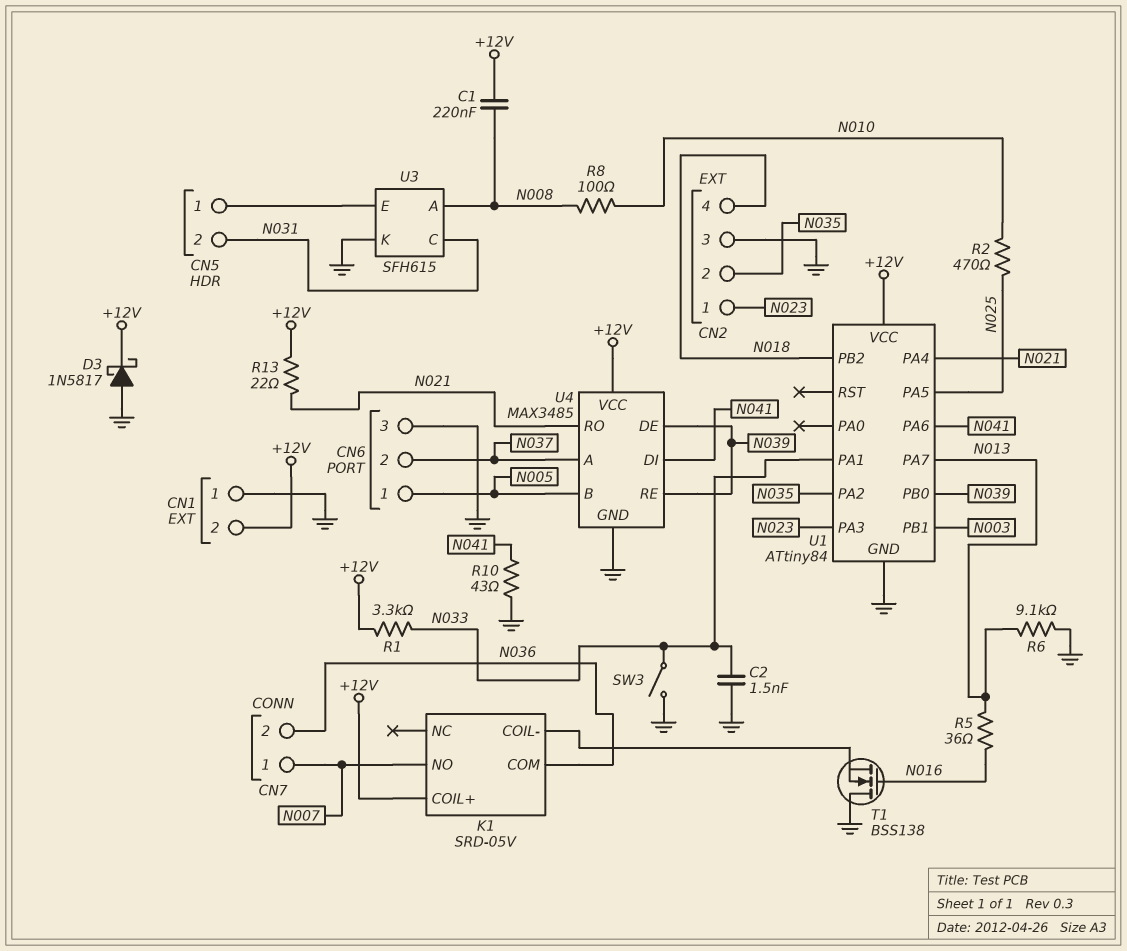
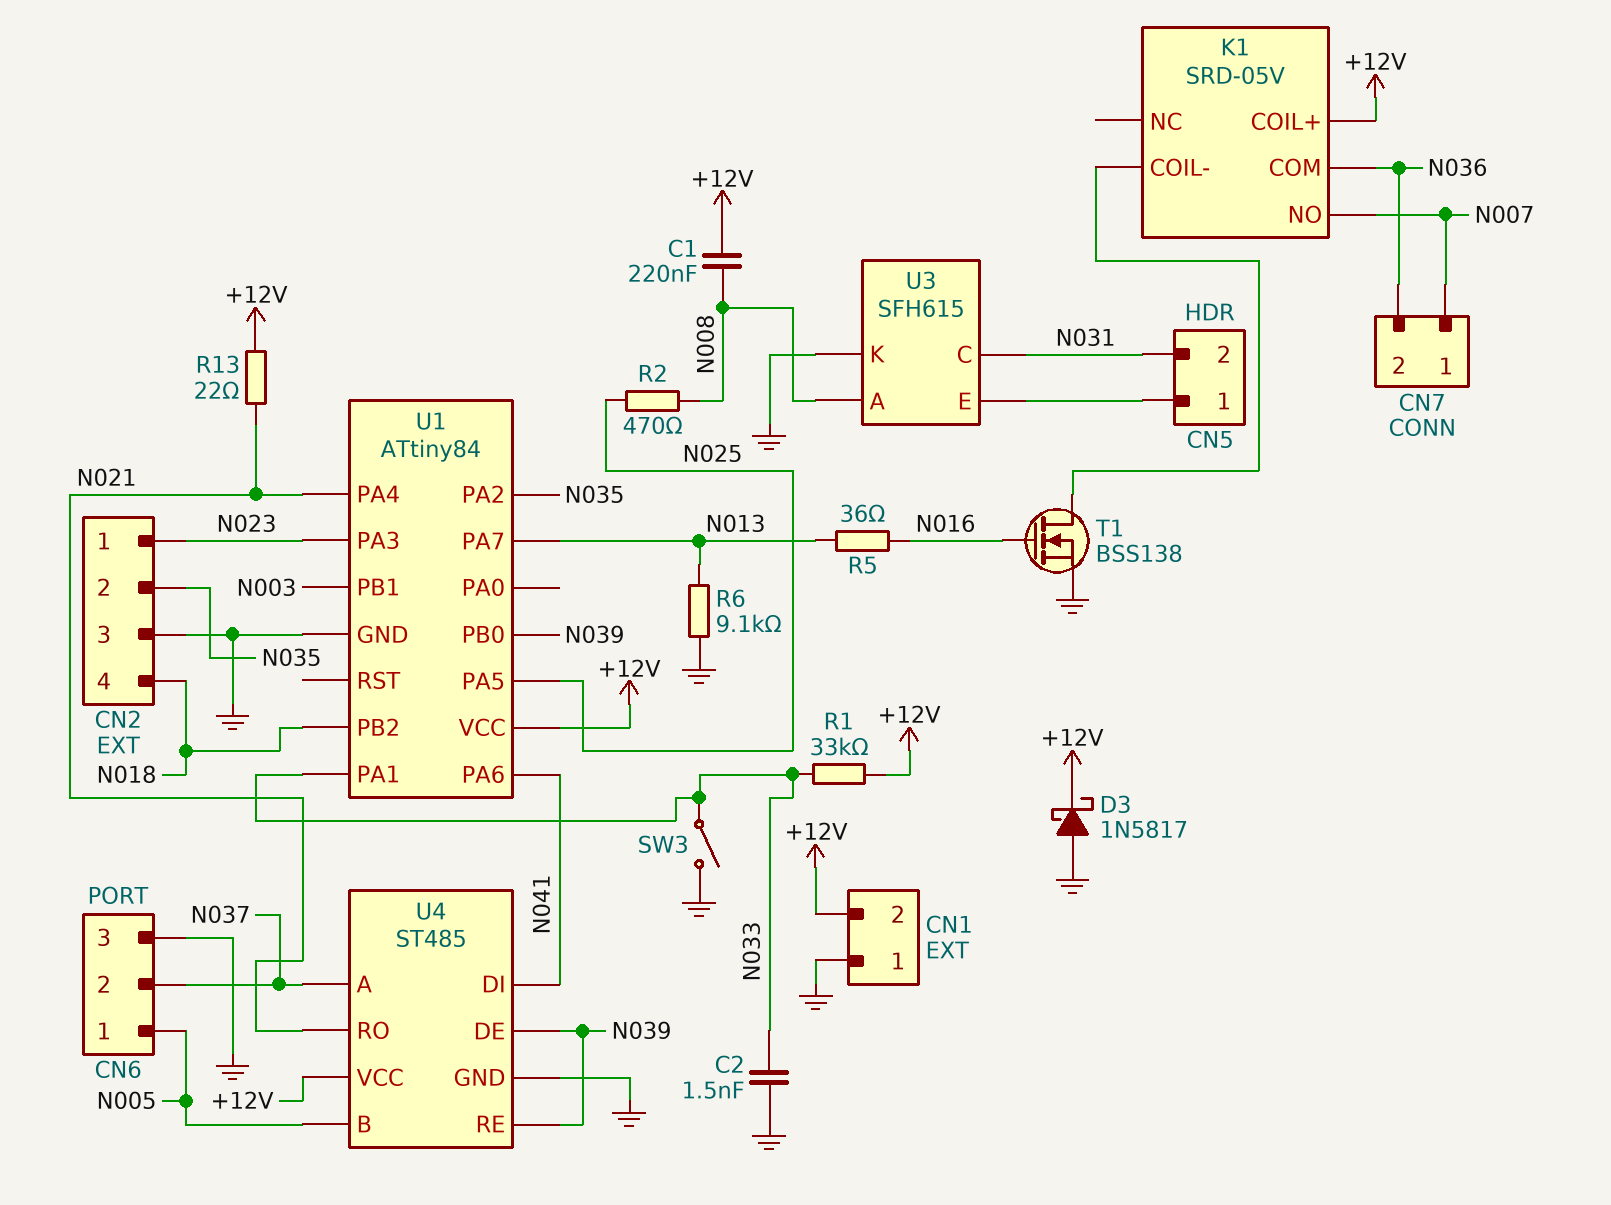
R1: 3.3k (+12V, N033) -> 33k (+12V, N033)
R2: 470 (N010, N025) -> 470 (N008, N025)
R8: 100 (N008, N010) -> none
R10: 43 (GND, N041) -> none
T1: NMOS BSS138 (G N016, D GND, S K1/COIL-) -> NMOS BSS138 (G N016, D K1/COIL-, S GND)
U4: MAX3485 -> ST485

